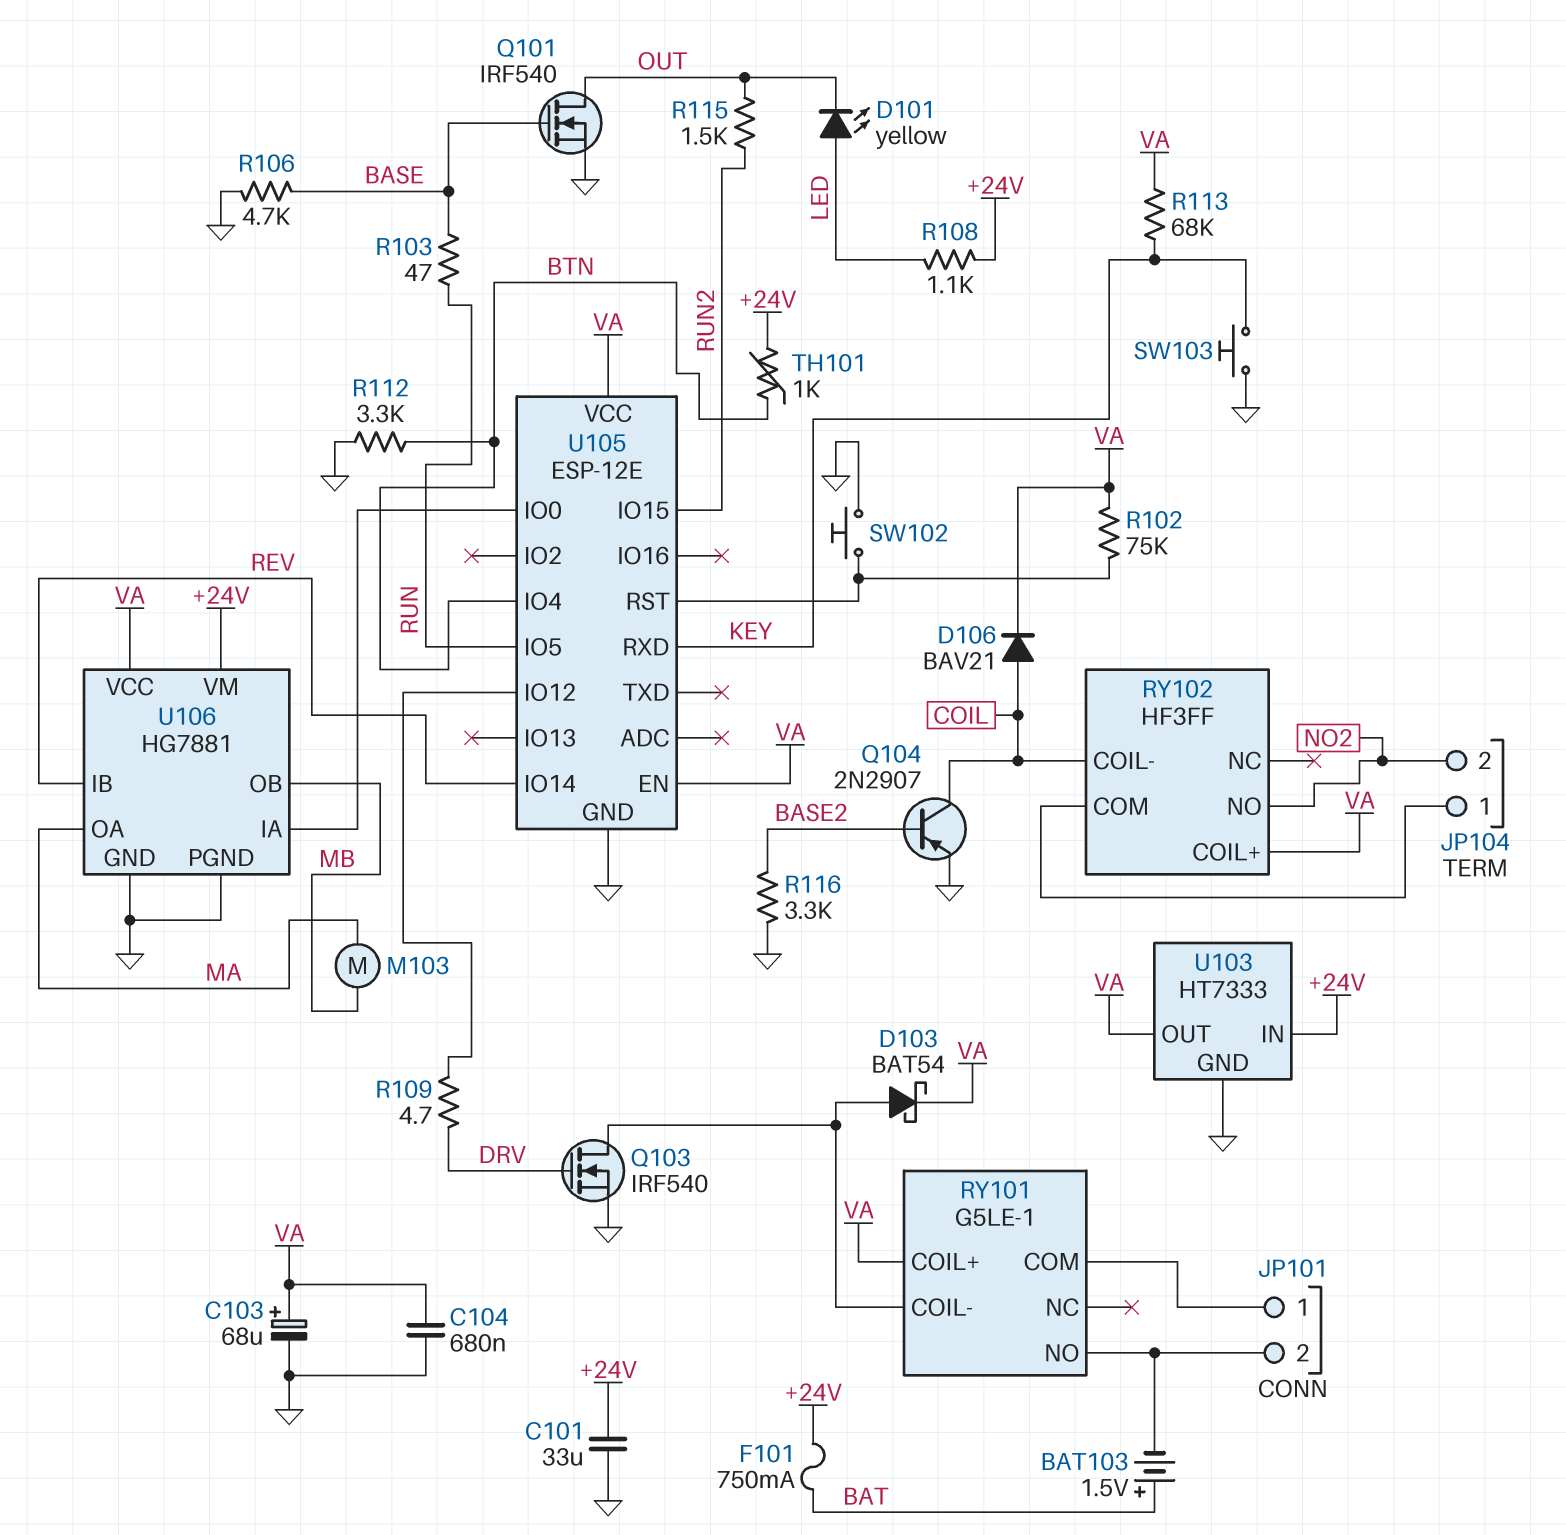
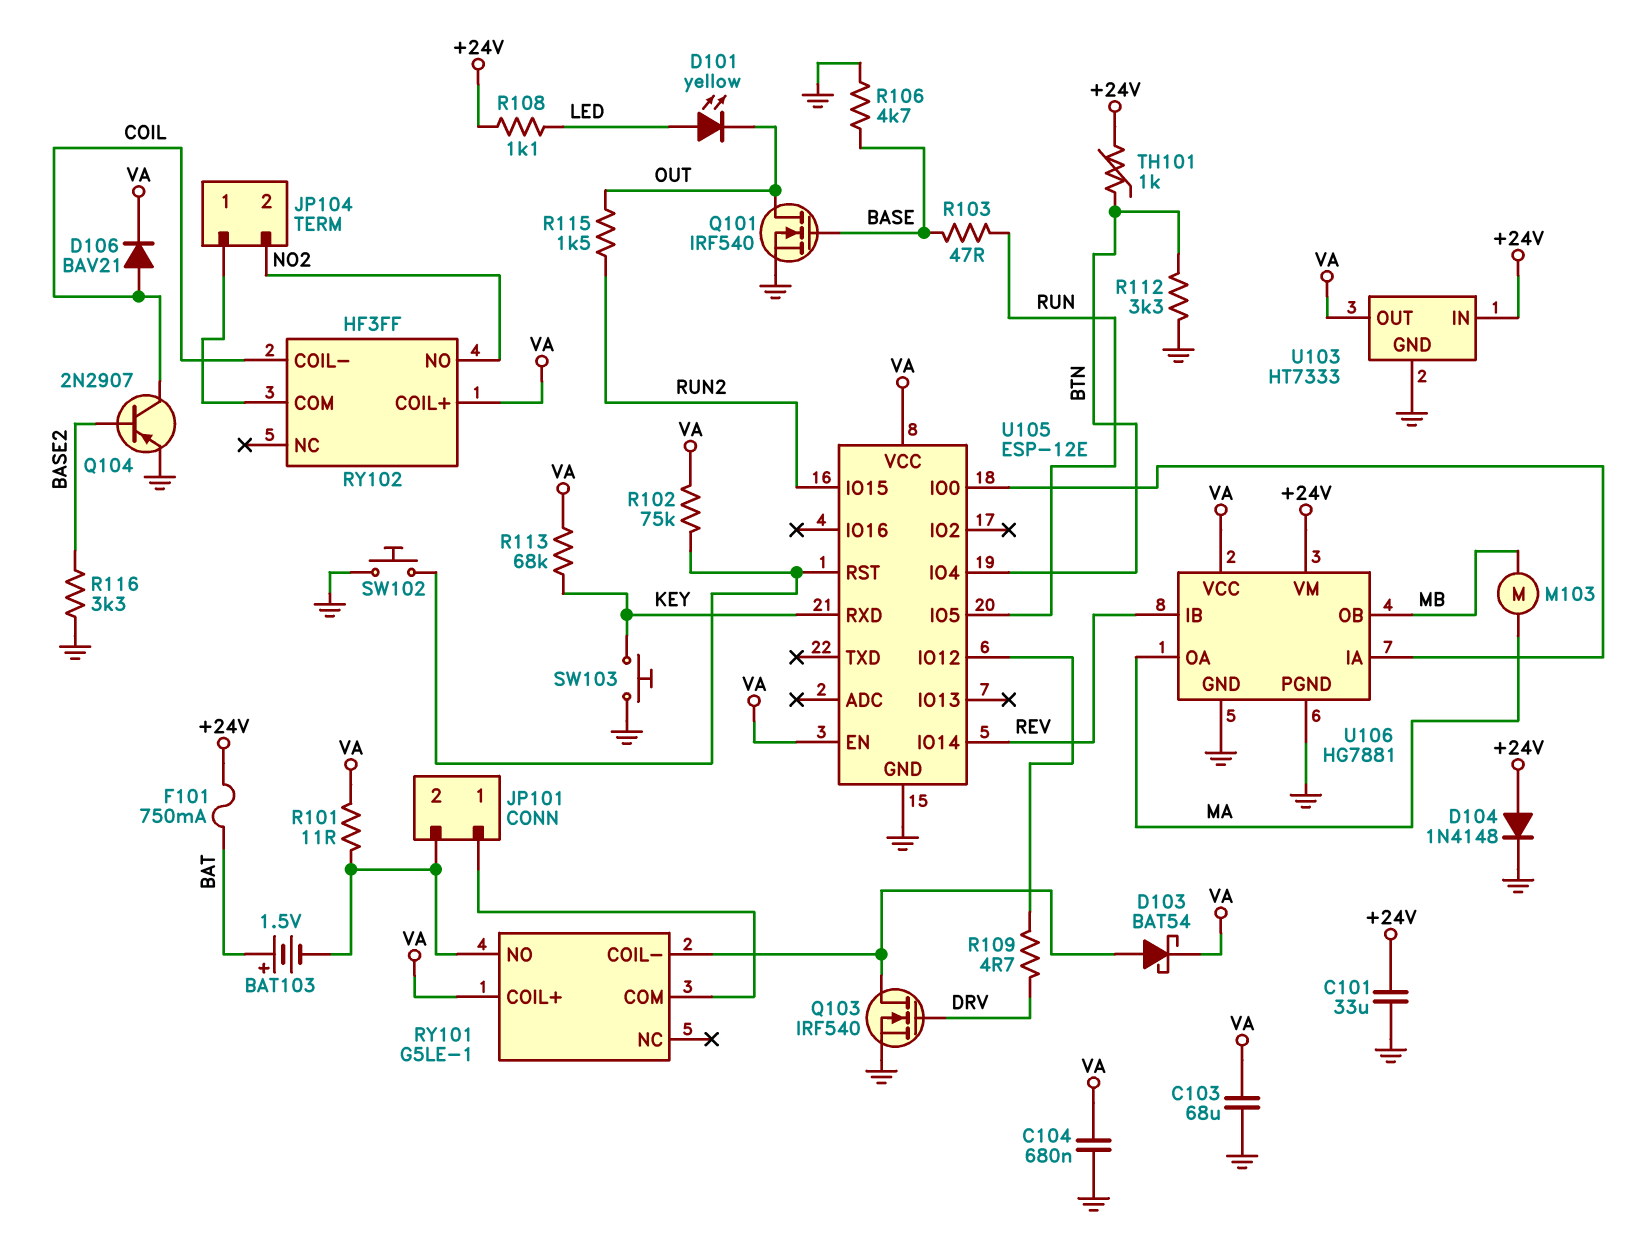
C103: 68uF (plus VA, minus GND) -> 68uF (GND, VA)
D104: none -> diode 1N4148 (A +24V, K GND)
R101: none -> 11 (JP101/2, VA)

